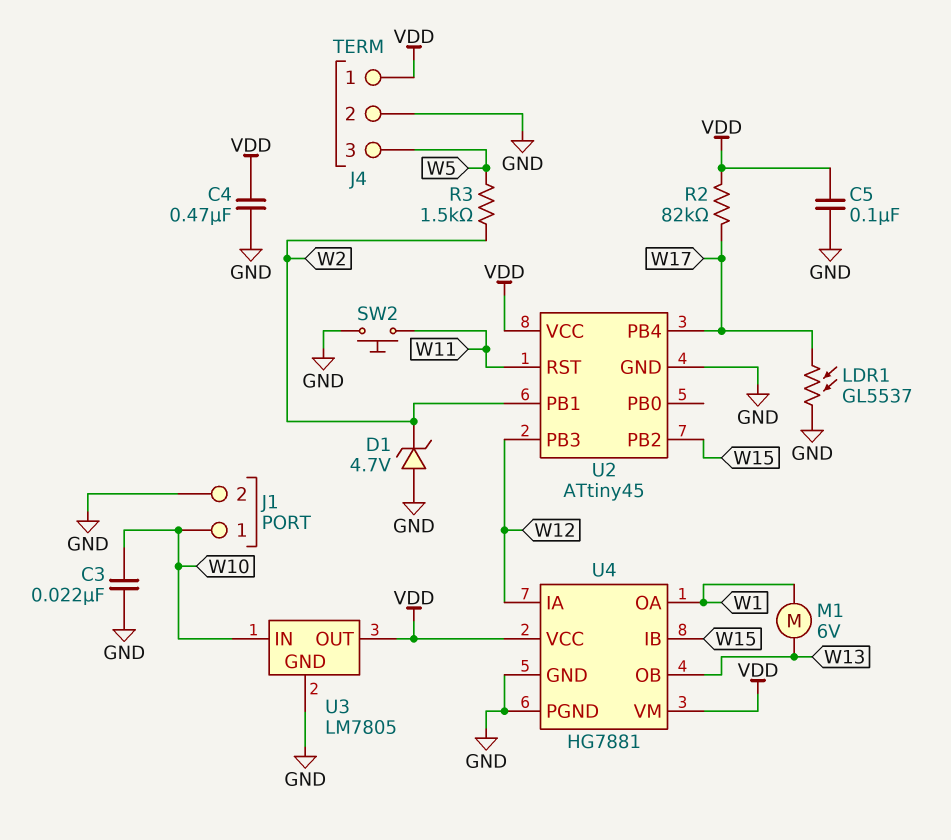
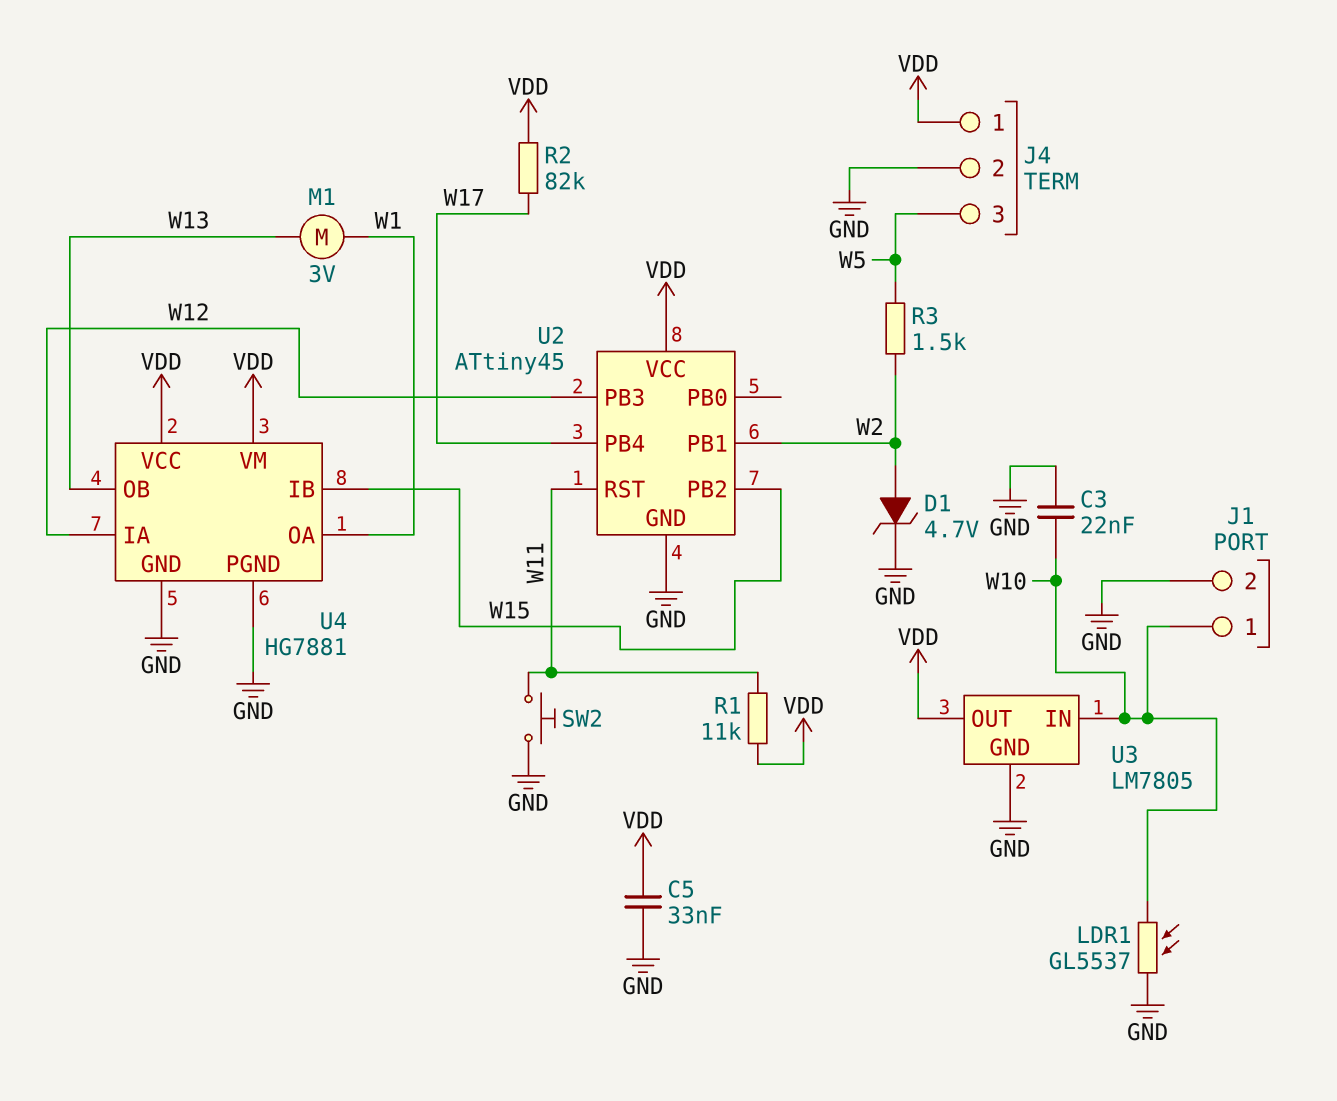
C4: 470nF (GND, VDD) -> none
C5: 100nF (GND, VDD) -> 33nF (GND, VDD)
D1: zener 4.7V (A GND, K W2) -> zener 4.7V (A W2, K GND)
LDR1: GL5537 (GND, W17) -> GL5537 (GND, W10)
M1: motor 6V (W1, W13) -> motor 3V (W1, W13)
R1: none -> 11k (VDD, W11)

